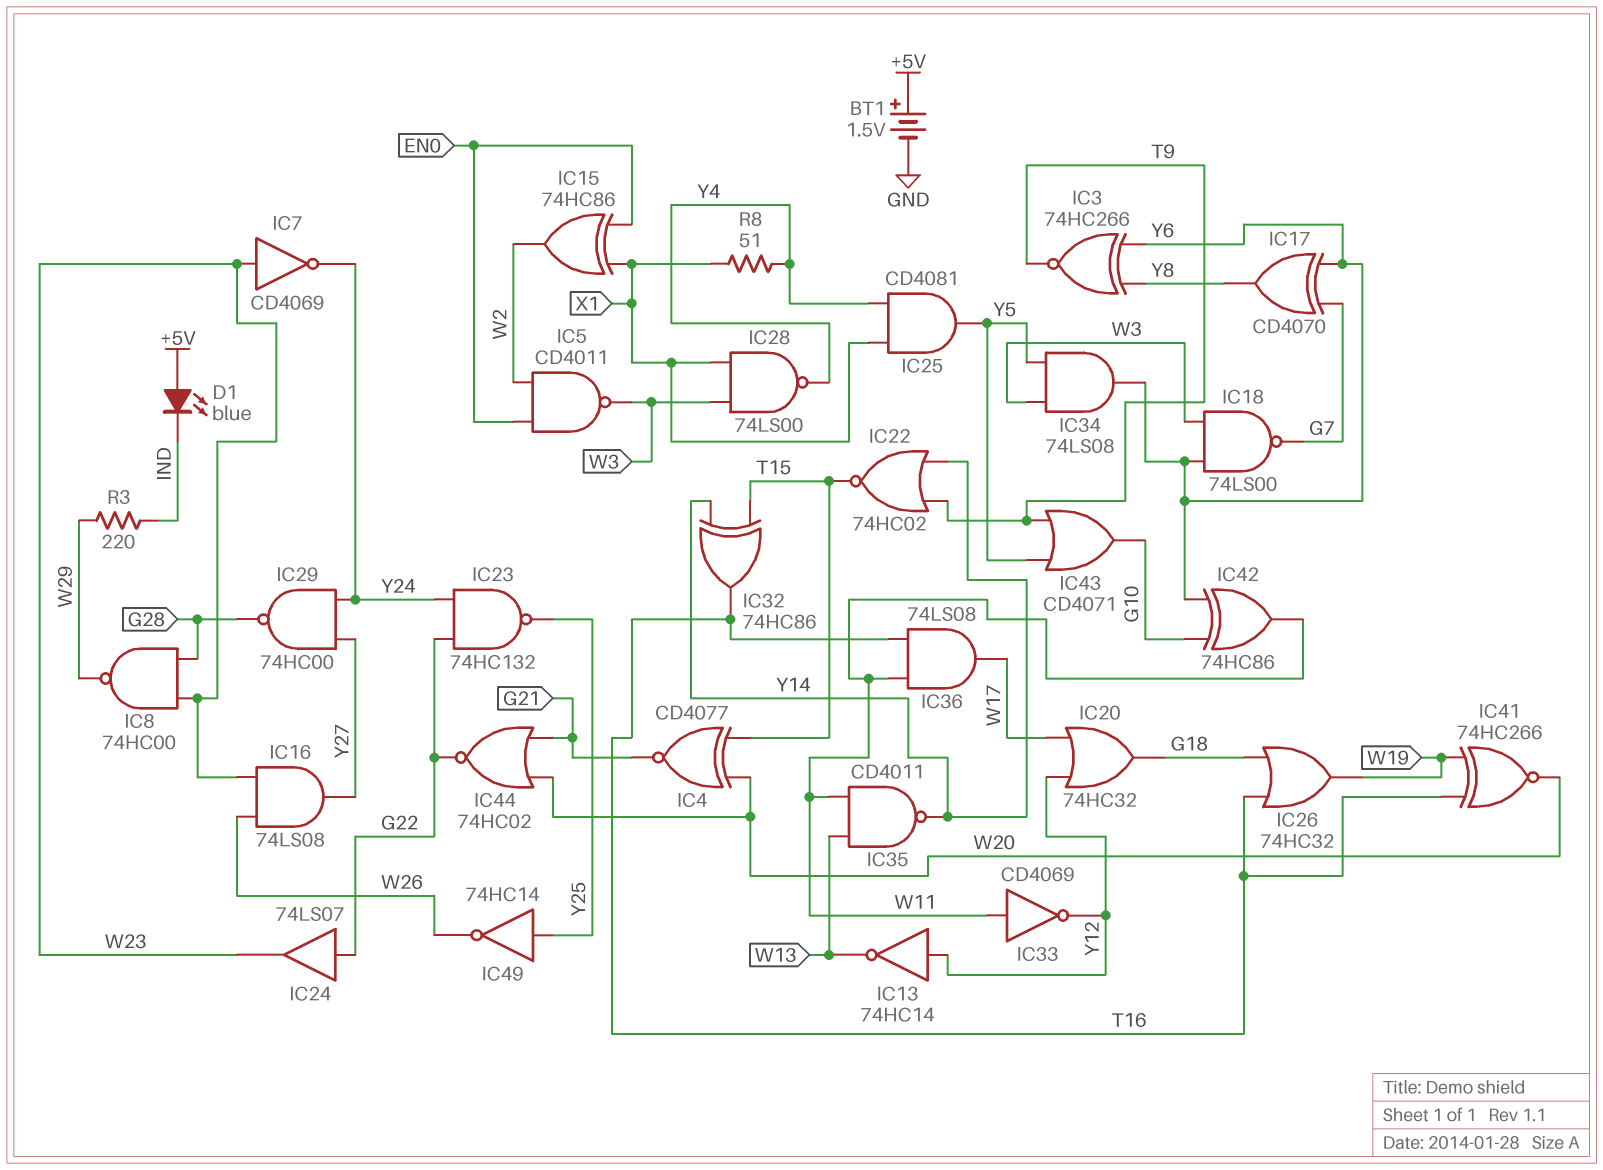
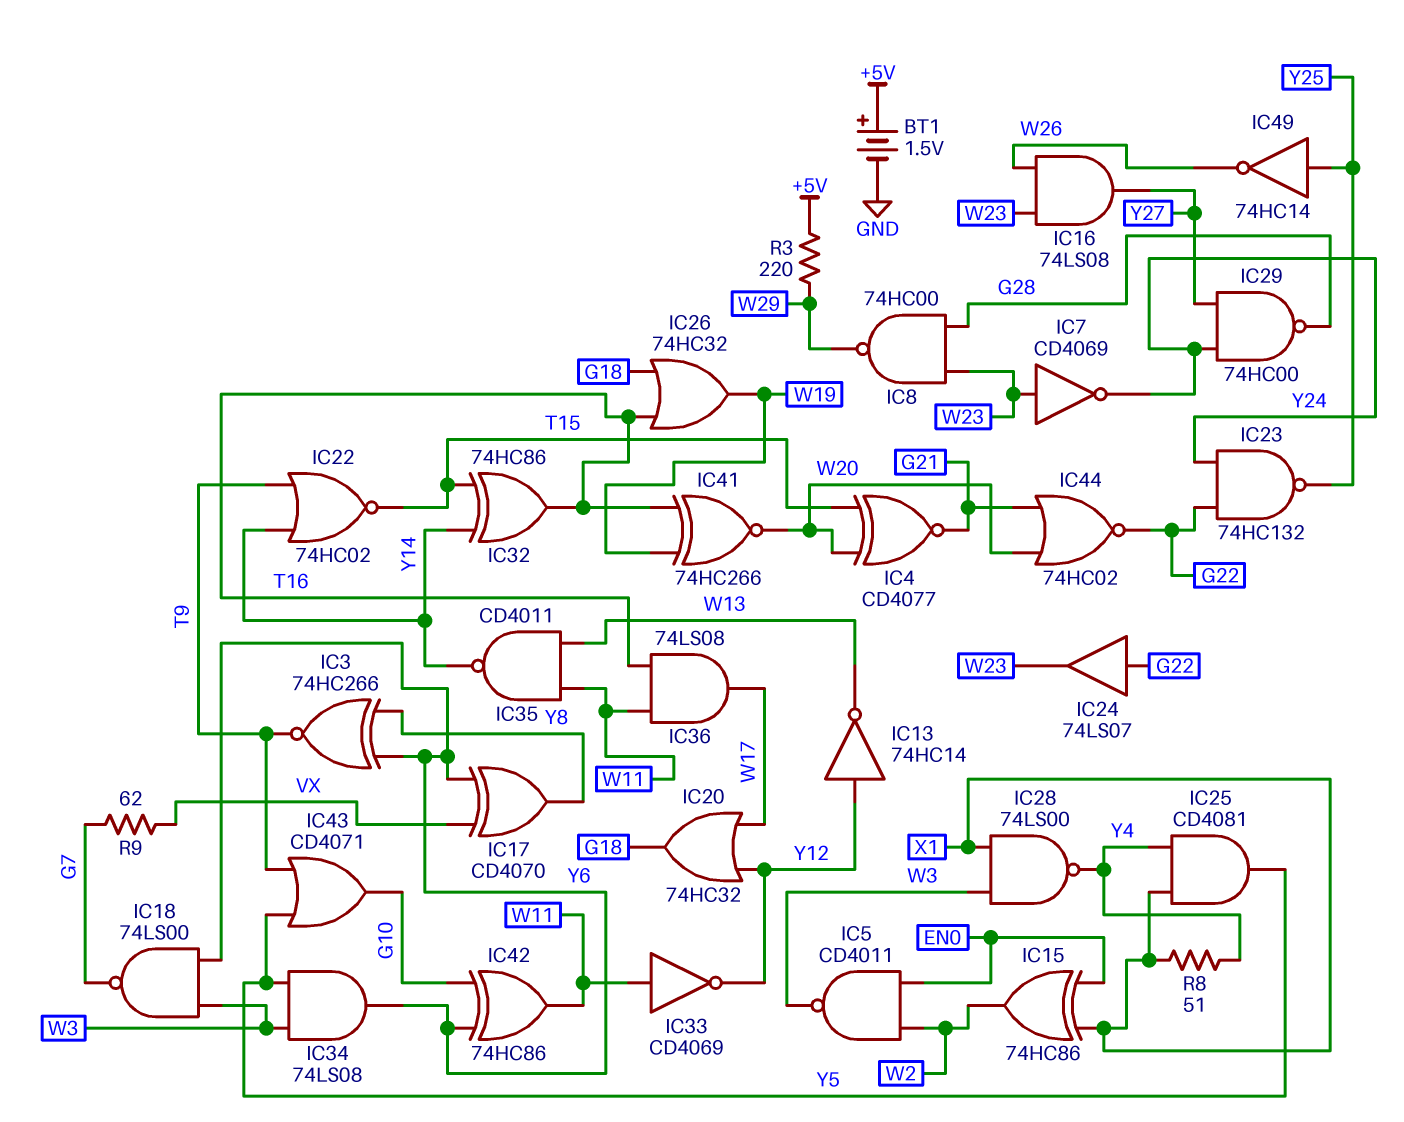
D1: LED blue (A +5V, K IND) -> none
IC17: XOR CD4070 (in G7, in Y6, out Y8) -> XOR CD4070 (in VX, in Y6, out Y8)
R3: 220 (IND, W29) -> 220 (+5V, W29)
R9: none -> 62 (G7, VX)

